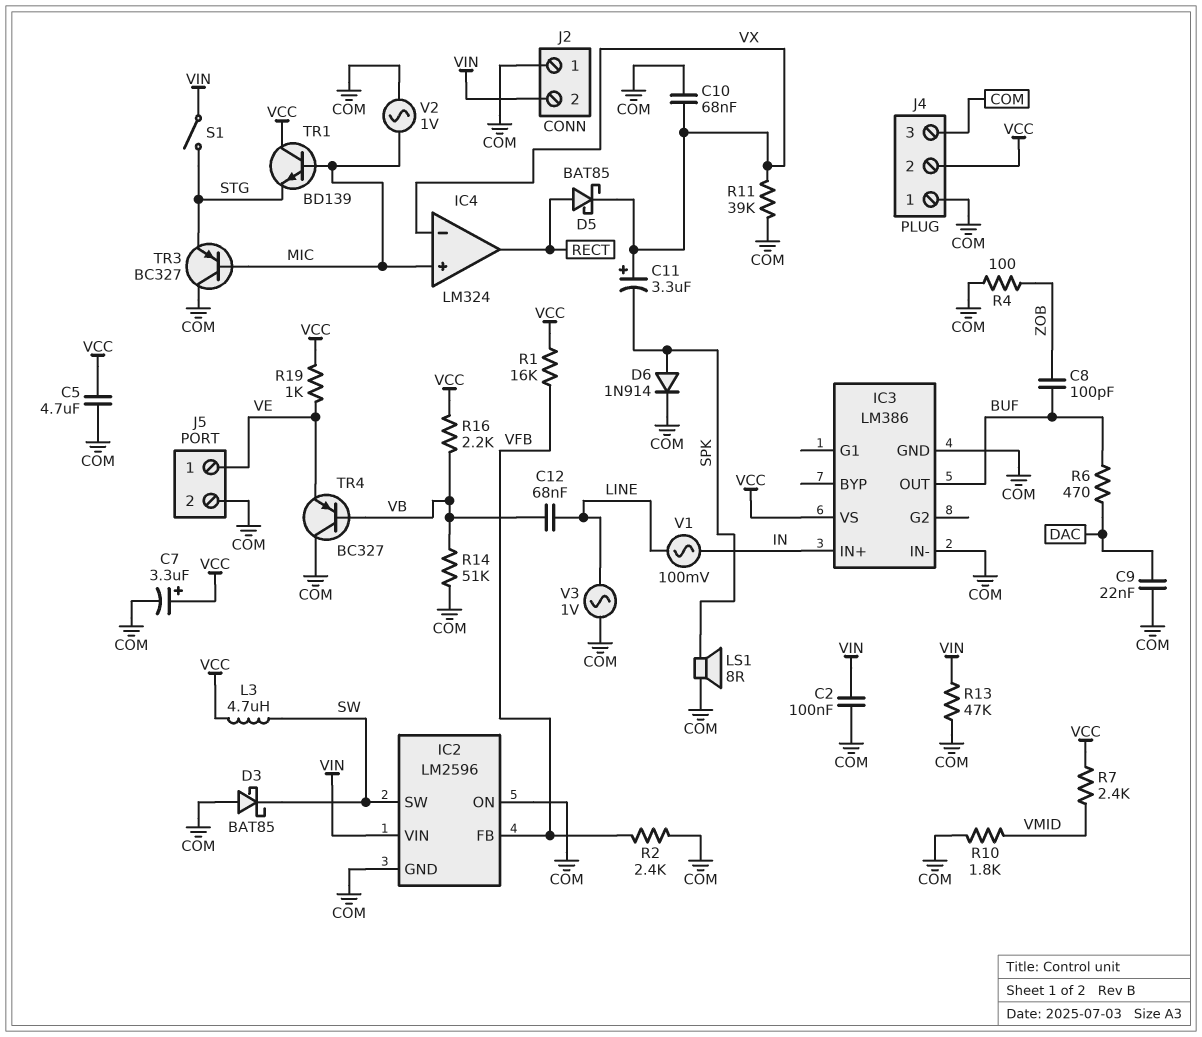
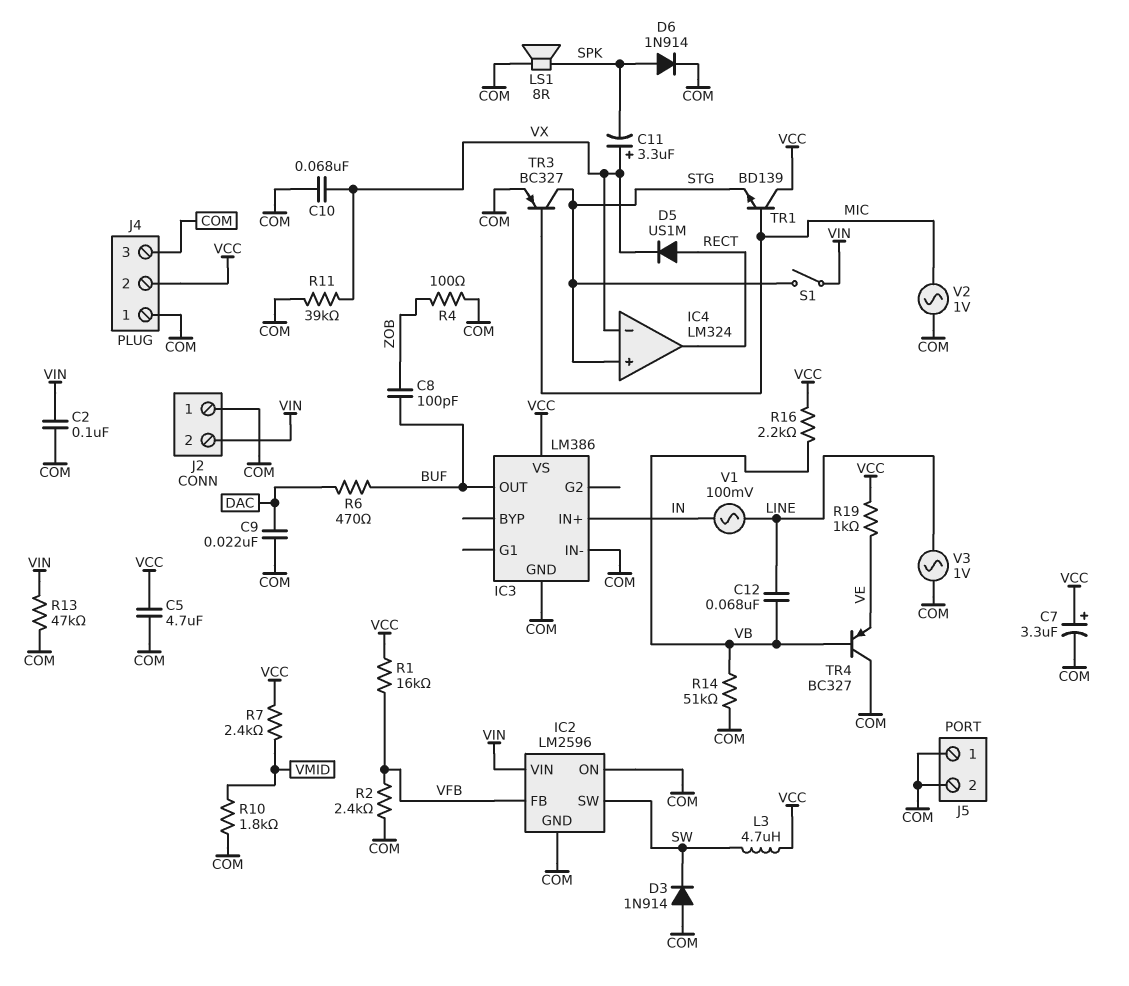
D3: schottky BAT85 (A COM, K SW) -> diode 1N914 (A COM, K SW)
D5: schottky BAT85 (A RECT, K VX) -> diode US1M (A RECT, K VX)
IC4 pin in+: MIC -> STG
J5 pin 1: VE -> COM
TR3: PNP BC327 (B MIC, C COM, E STG) -> PNP BC327 (B MIC, C STG, E COM)

